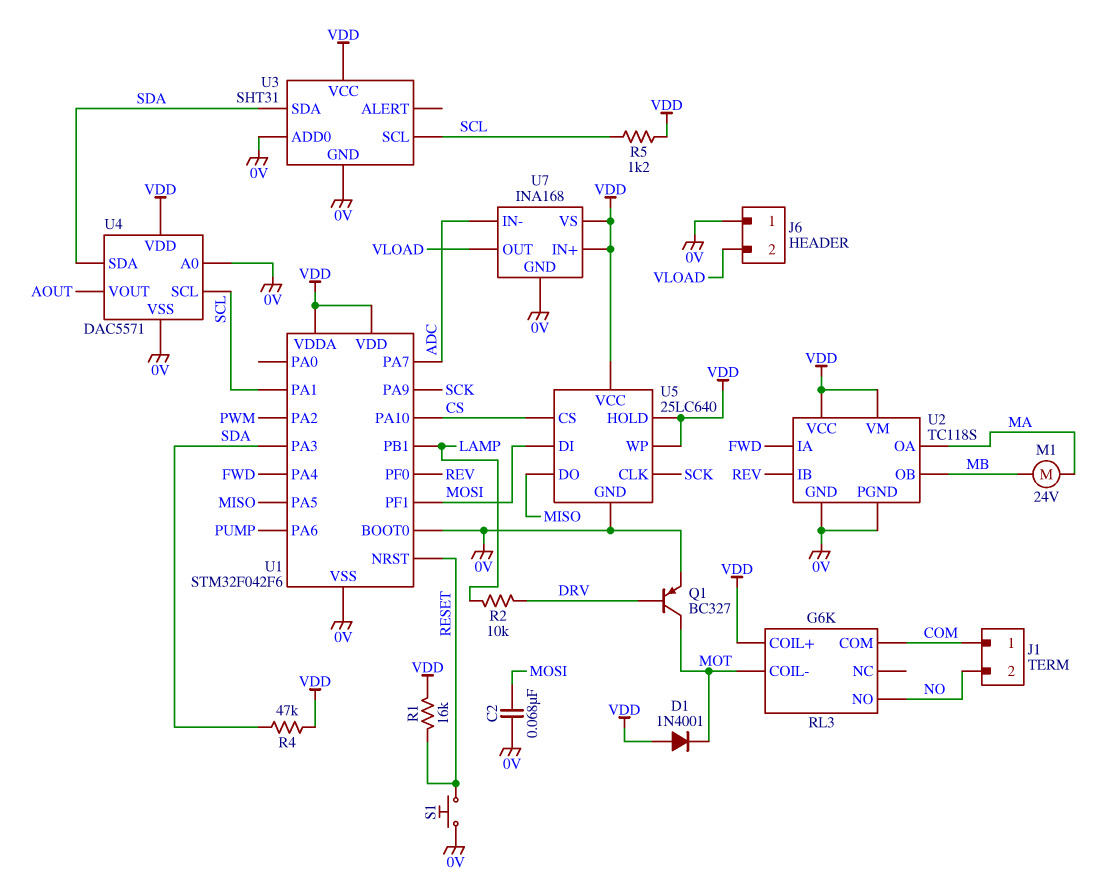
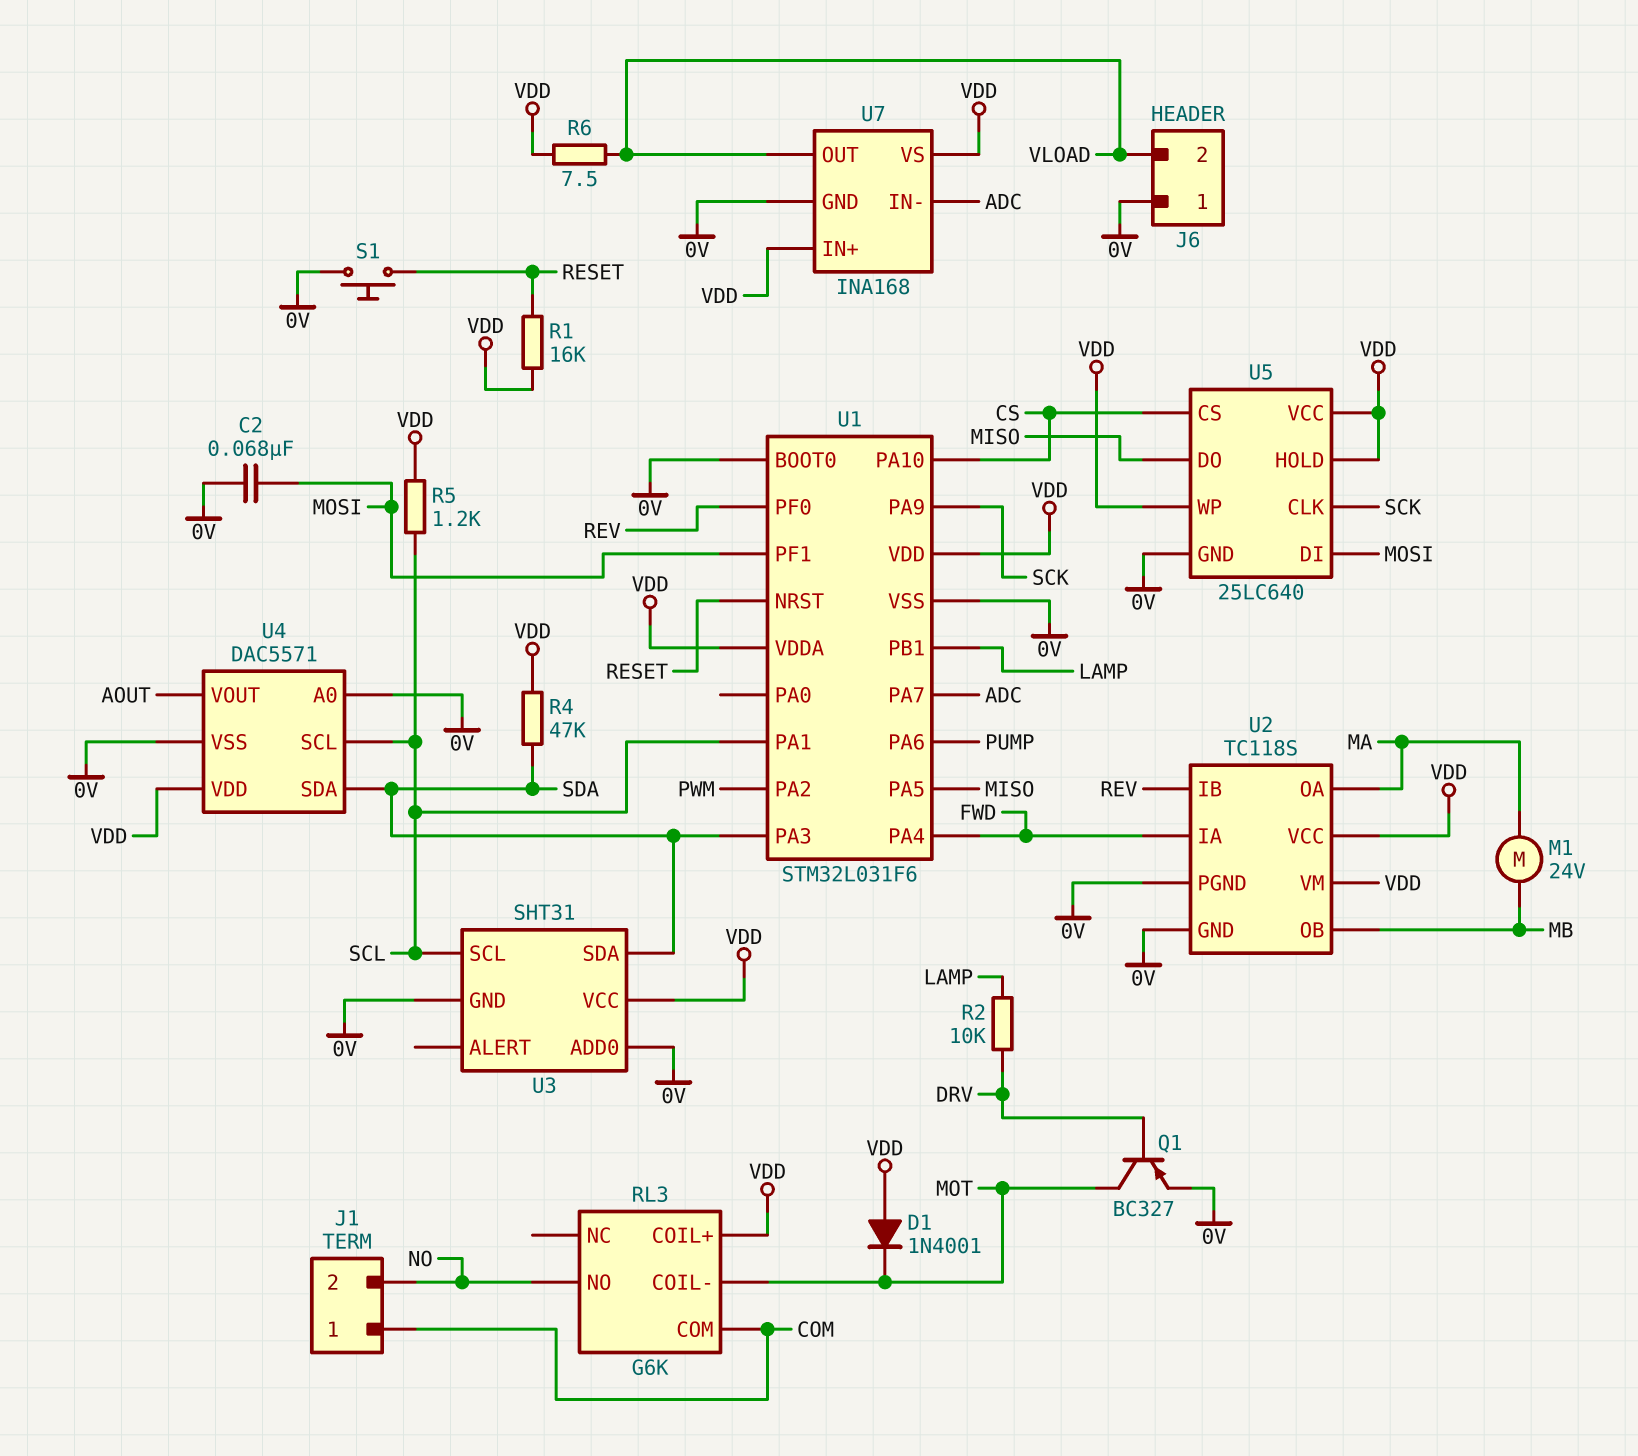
R6: none -> 7.5 (VDD, VLOAD)
U1: STM32F042F6 -> STM32L031F6

